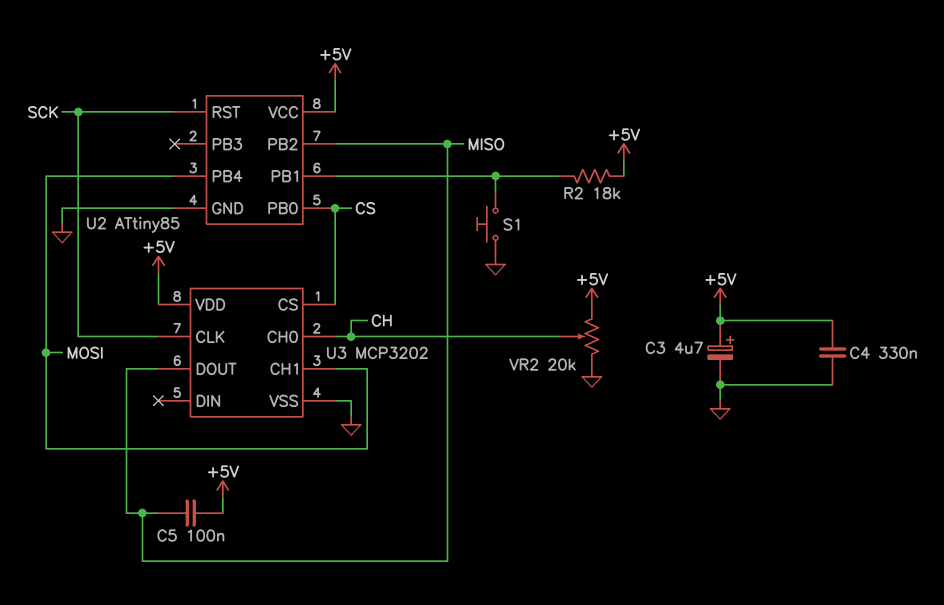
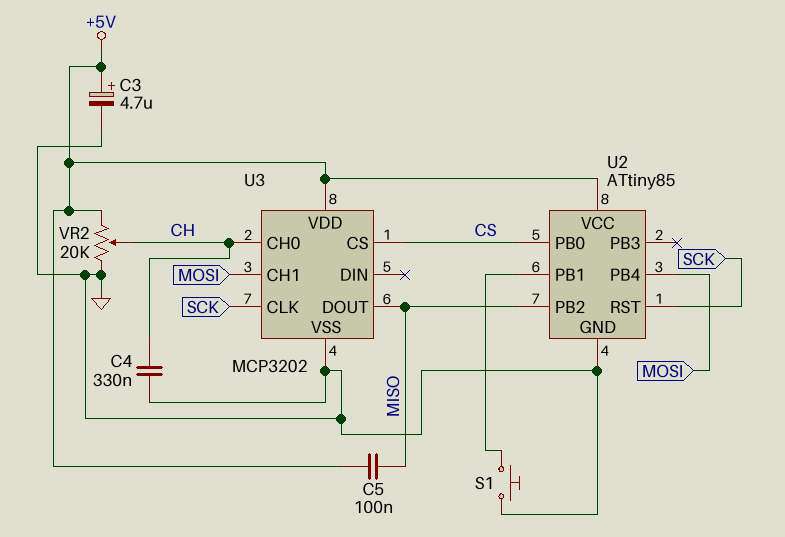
C4: 330nF (+5V, GND) -> 330nF (CH, GND)
R2: 18k (+5V, U2/PB1) -> none

